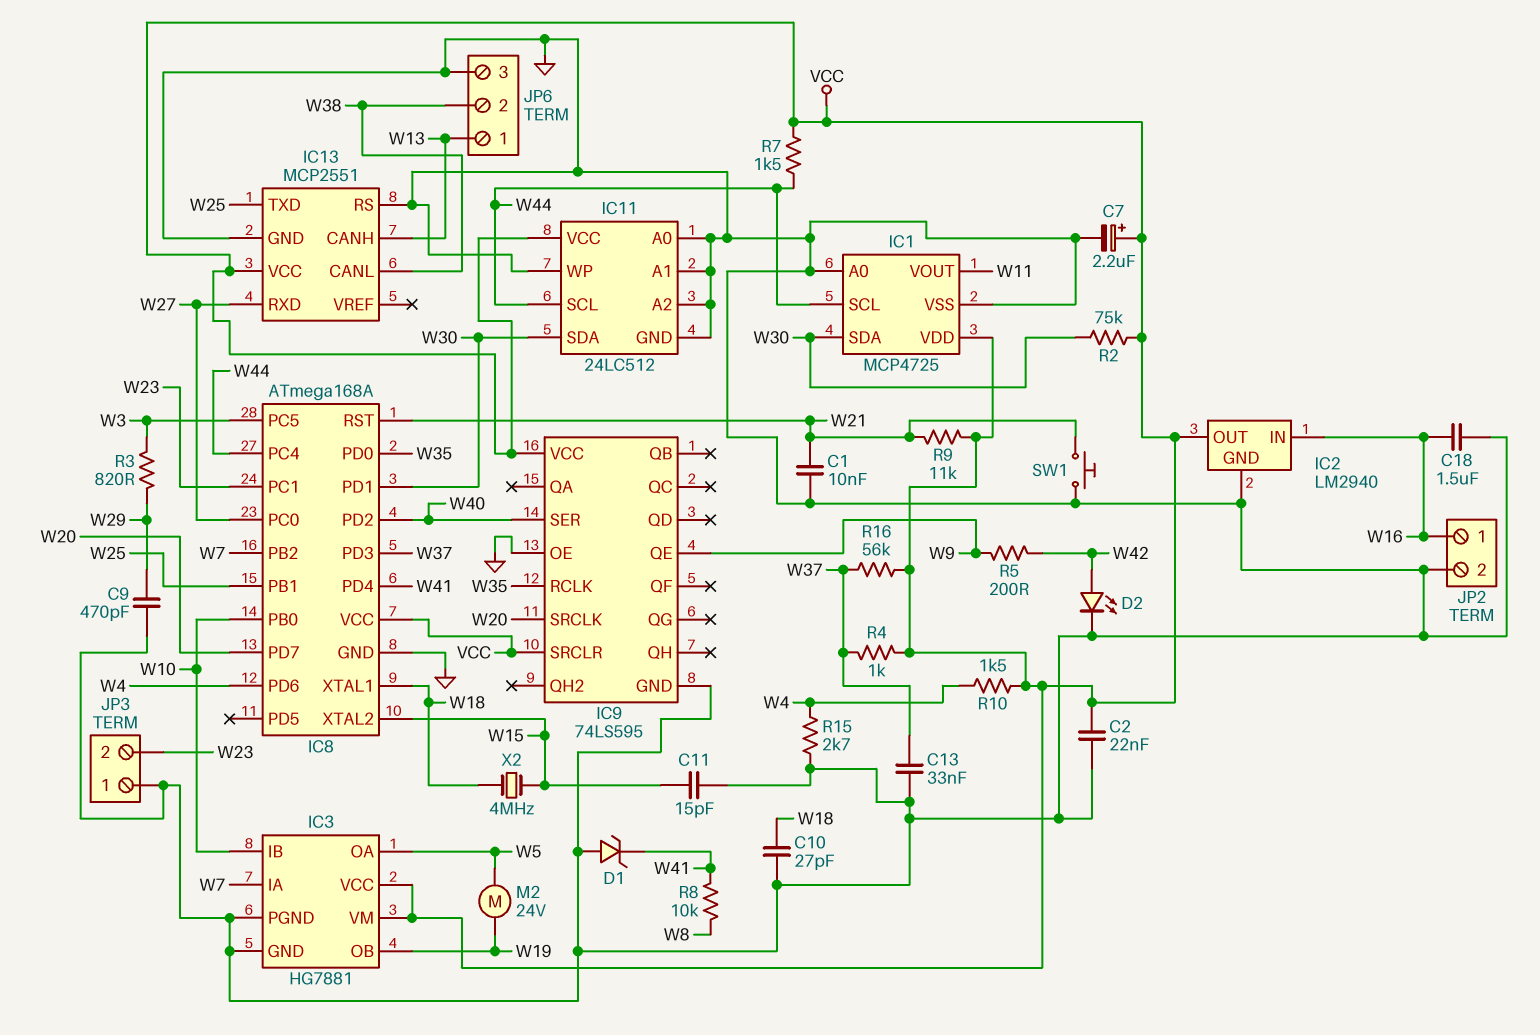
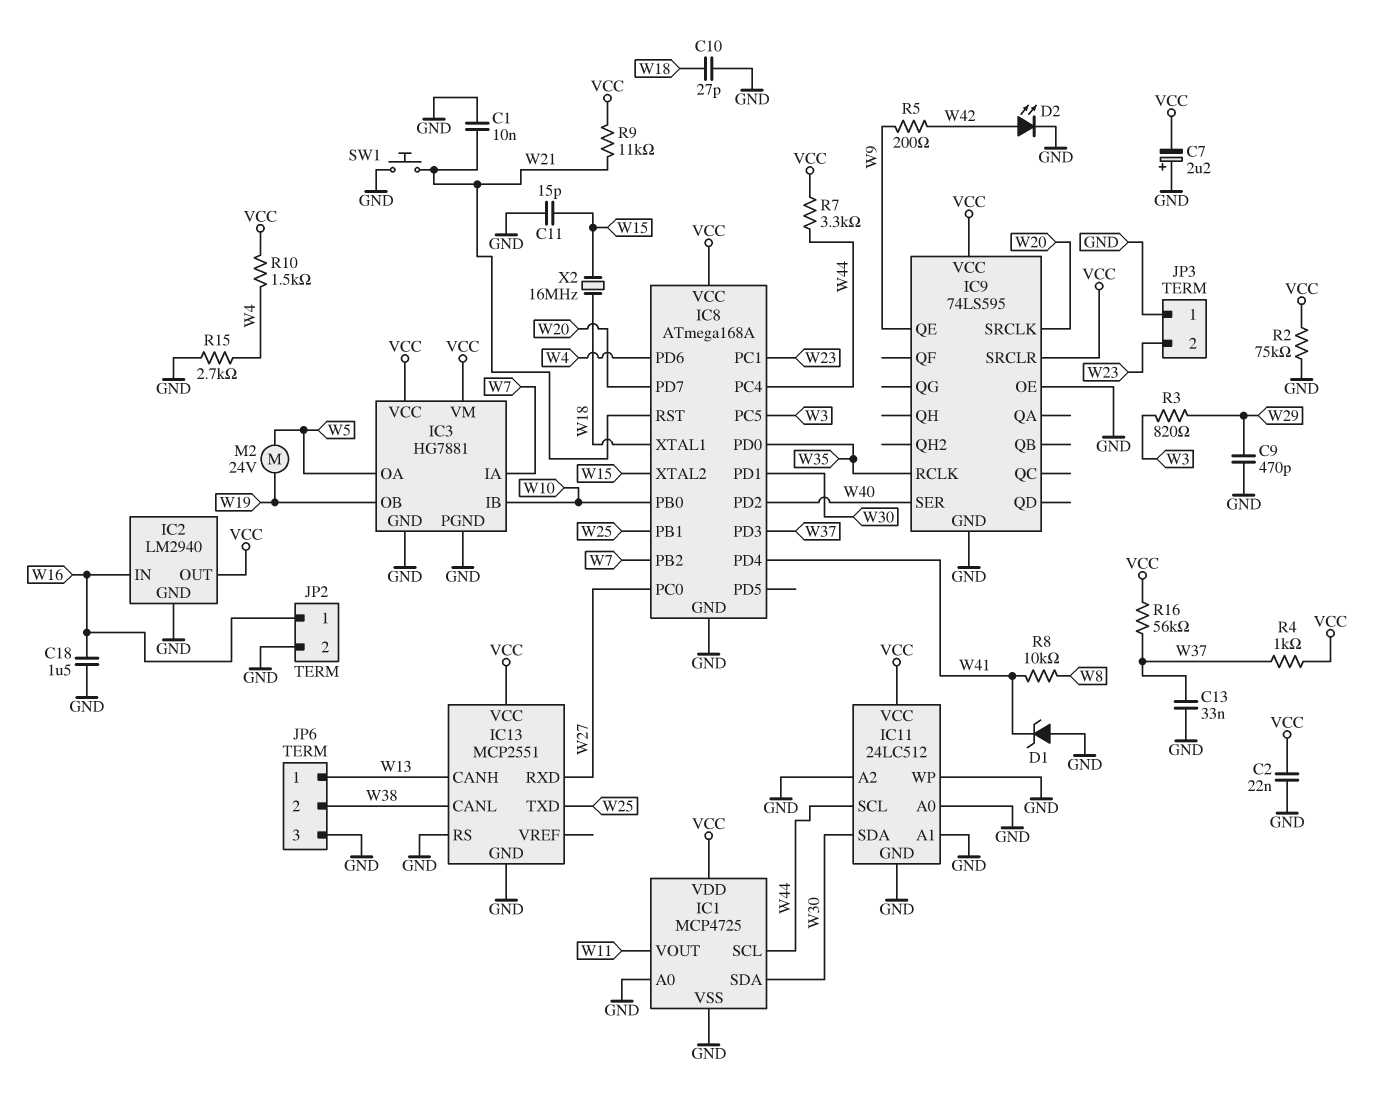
C7: 2.2uF (plus VCC, minus GND) -> 2.2uF (plus GND, minus VCC)
R2: 75k (VCC, W30) -> 75k (GND, VCC)
R7: 1.5k (VCC, W44) -> 3.3k (VCC, W44)
X2: 4MHz (W15, W18) -> 16MHz (W15, W18)

